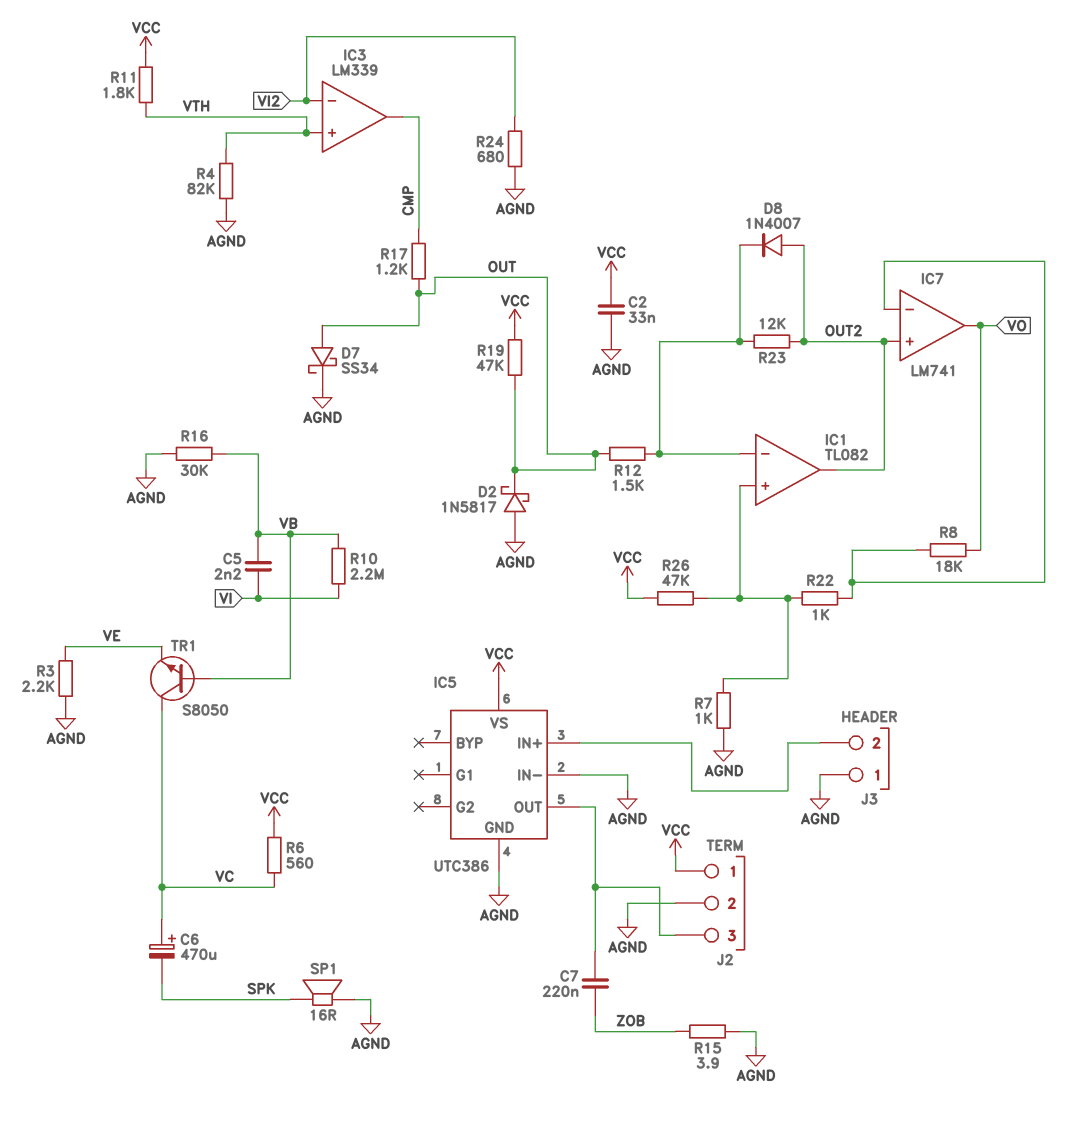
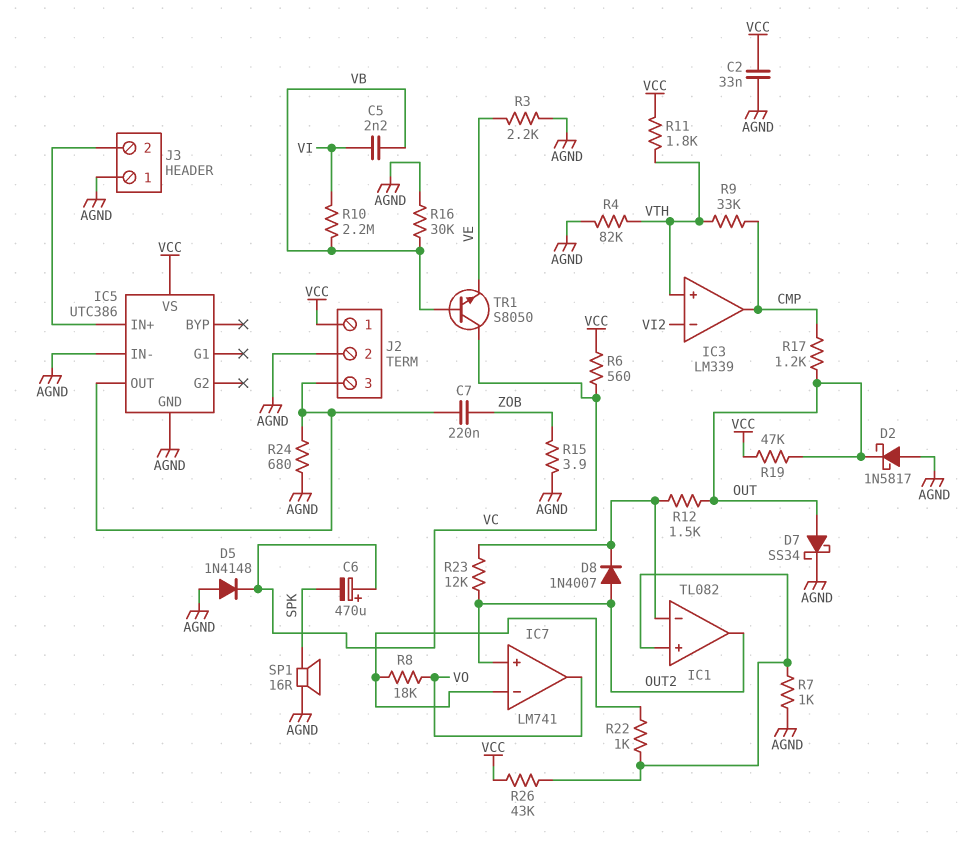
D5: none -> diode 1N4148 (A AGND, K VC)
R9: none -> 33k (CMP, VTH)
R24: 680 (AGND, VI2) -> 680 (AGND, IC5/OUT)
R26: 47k (IC1/in+, VCC) -> 43k (IC1/in+, VCC)

